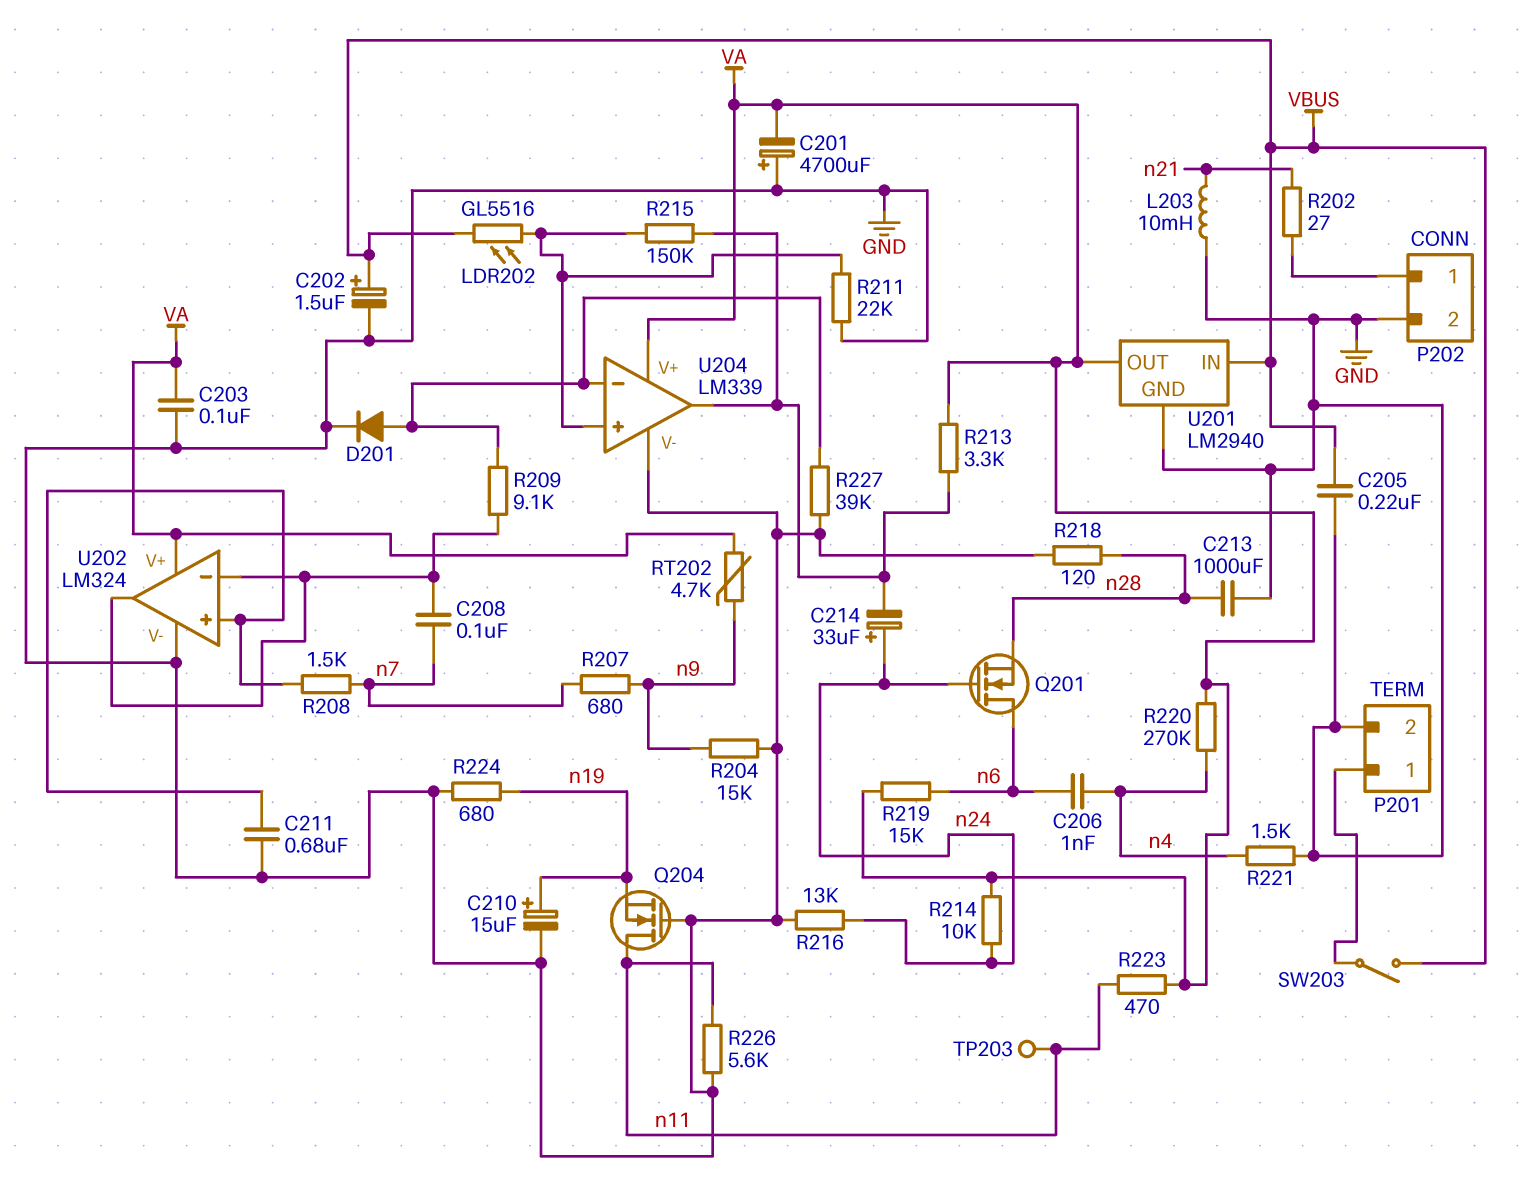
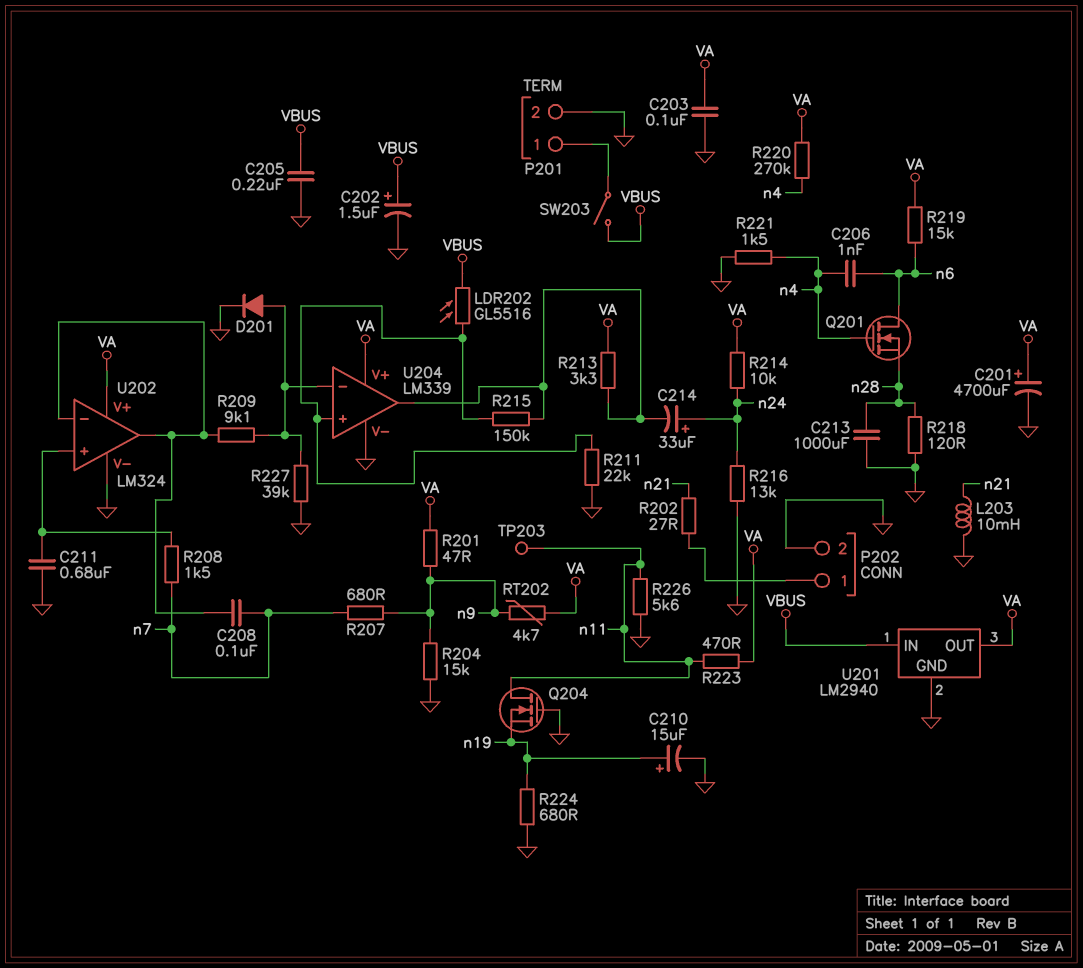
C201: 4700uF (plus GND, minus VA) -> 4700uF (plus VA, minus GND)
Q201: NMOS (G n24, D n6, S n28) -> NMOS (G n4, D n6, S n28)
R201: none -> 47 (VA, n9)

